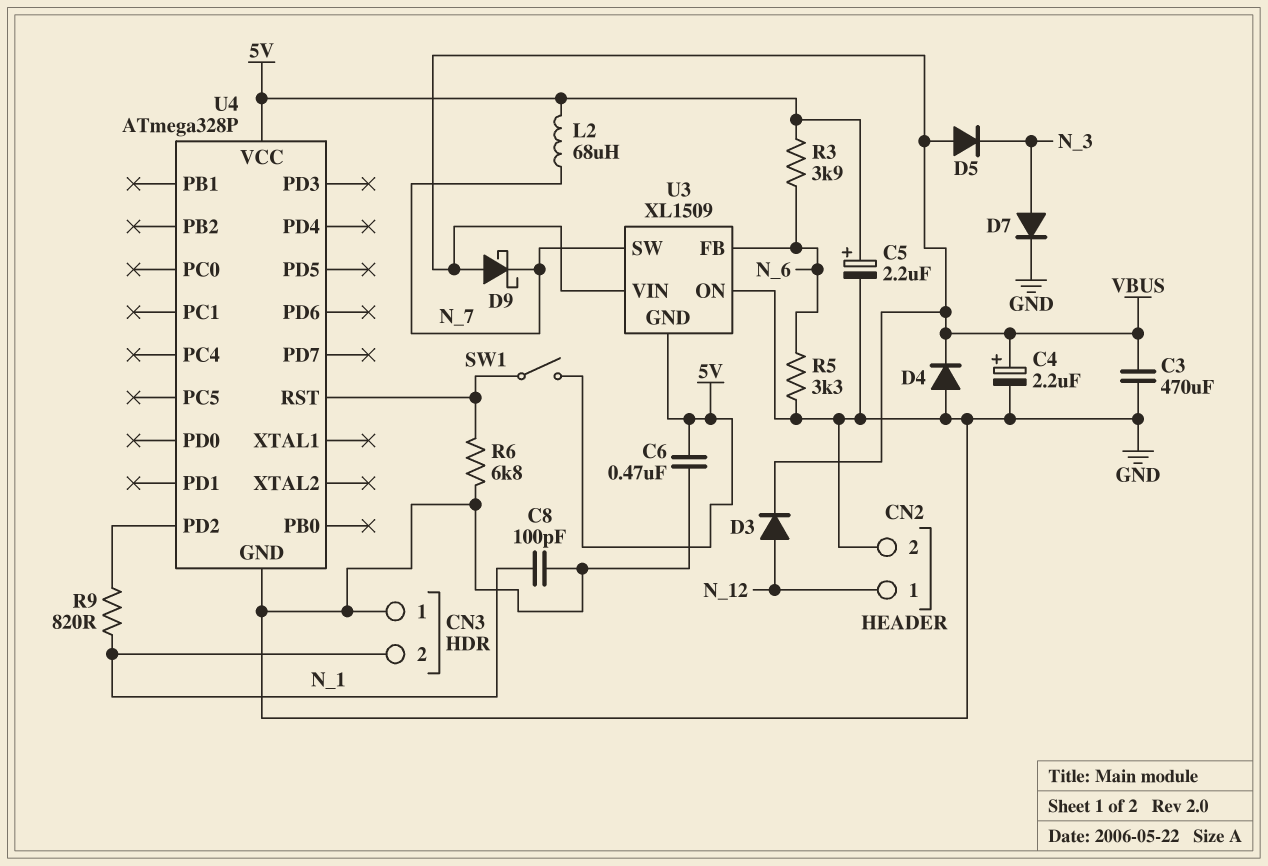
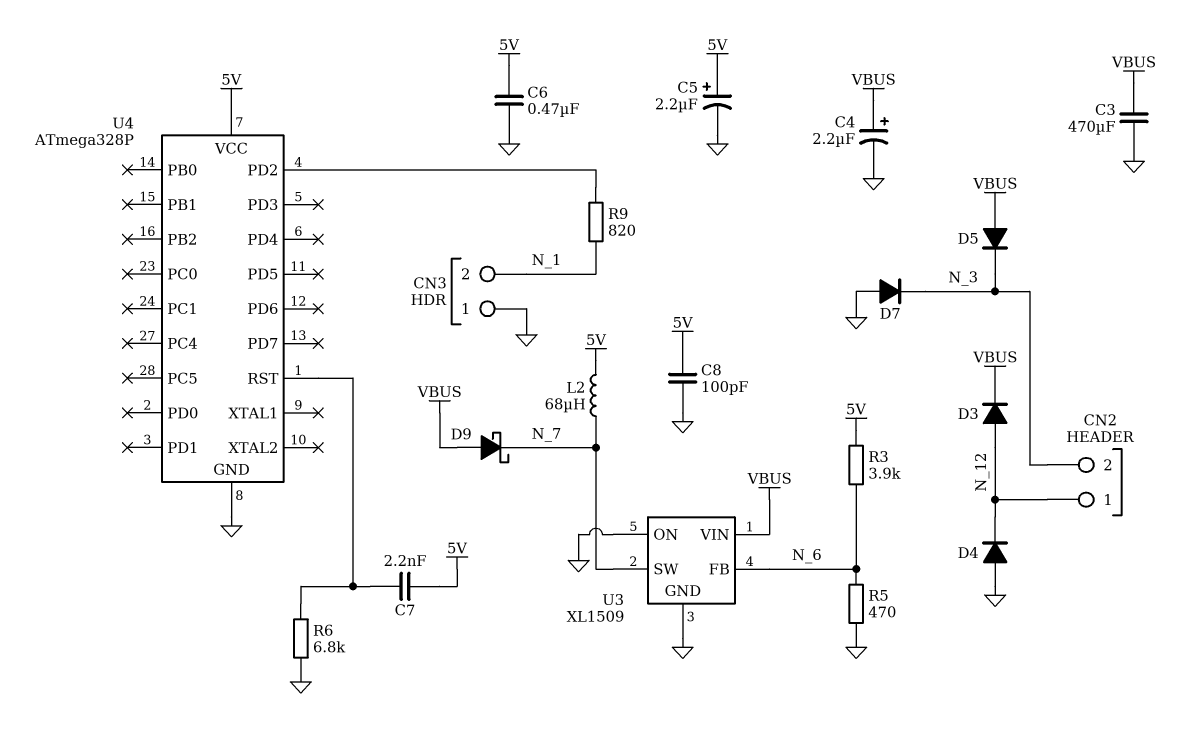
C7: none -> 2.2nF (5V, U4/RST)
C8: 100pF (GND, N_1) -> 100pF (5V, GND)
CN2 pin 2: GND -> N_3
D4: diode (A GND, K VBUS) -> diode (A GND, K N_12)
D7: diode (A N_3, K GND) -> diode (A GND, K N_3)
R5: 3.3k (GND, N_6) -> 470 (GND, N_6)
SW1: switch (5V, U4/RST) -> none
U3 pin GND: 5V -> GND

